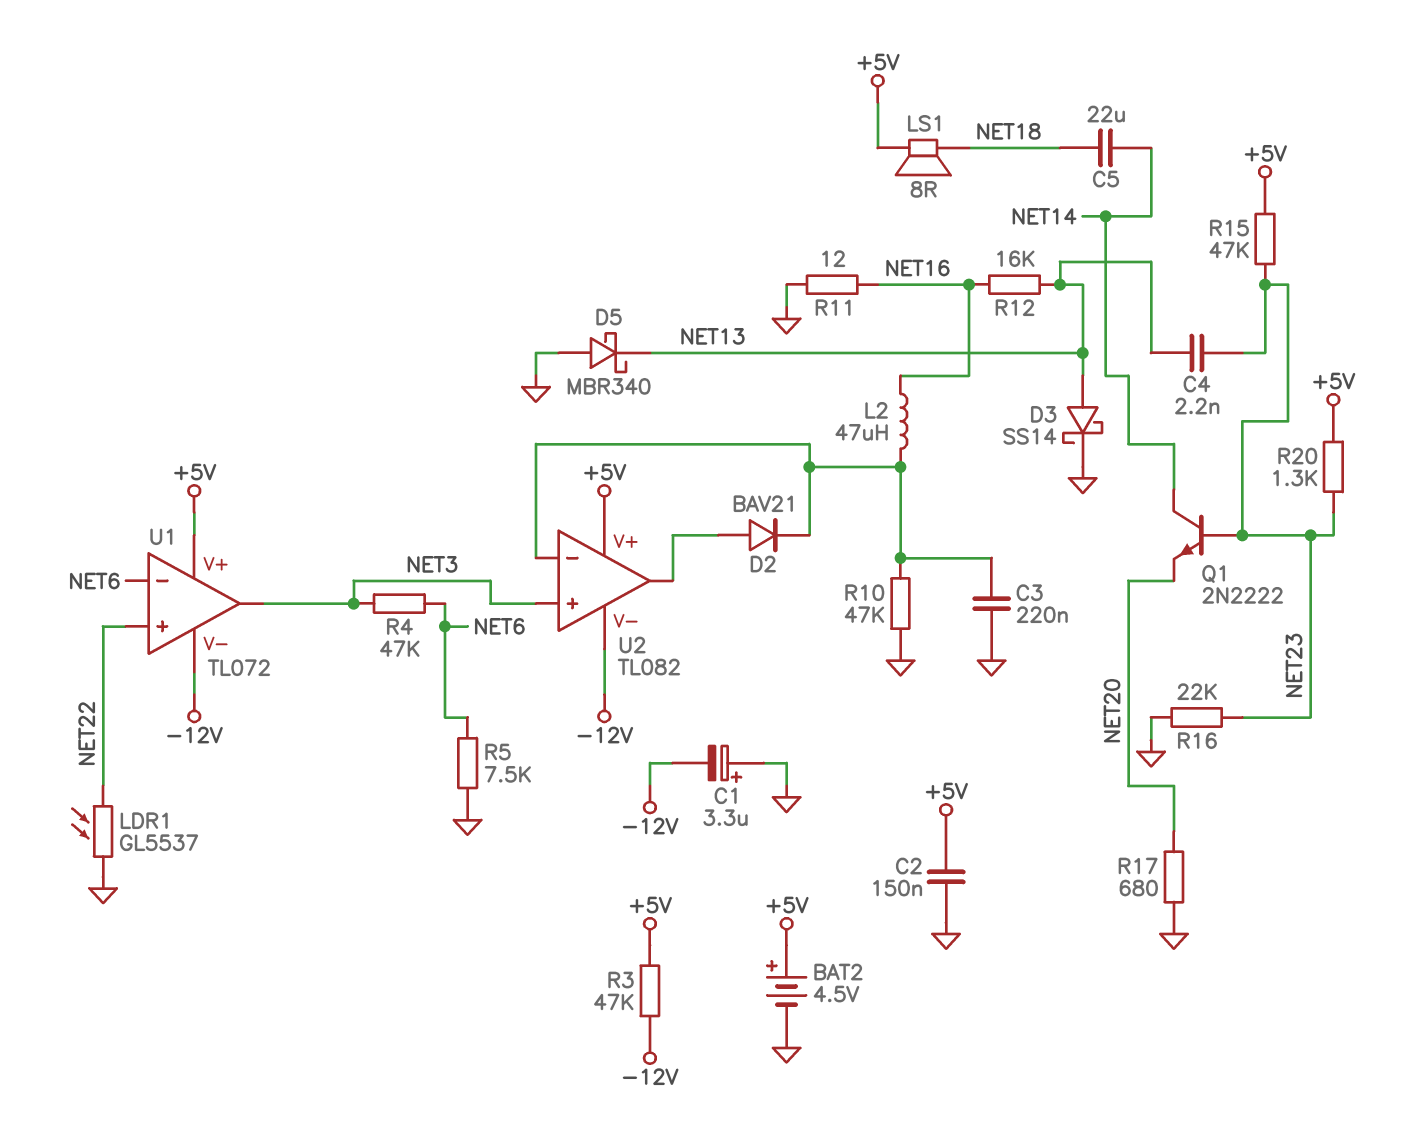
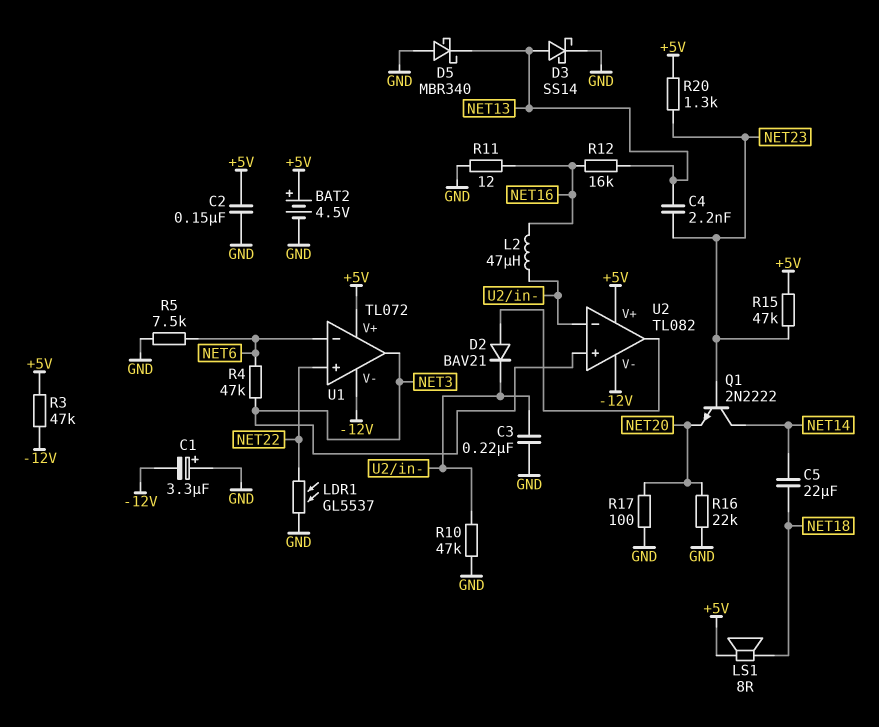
R16: 22k (GND, NET23) -> 22k (GND, NET20)
R17: 680 (GND, NET20) -> 100 (GND, NET20)

